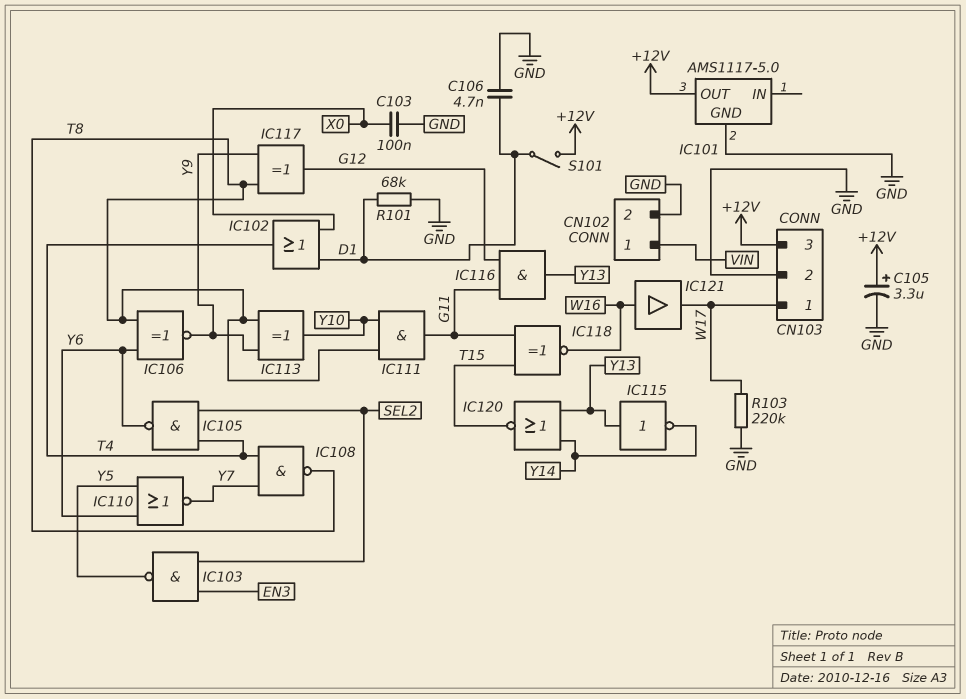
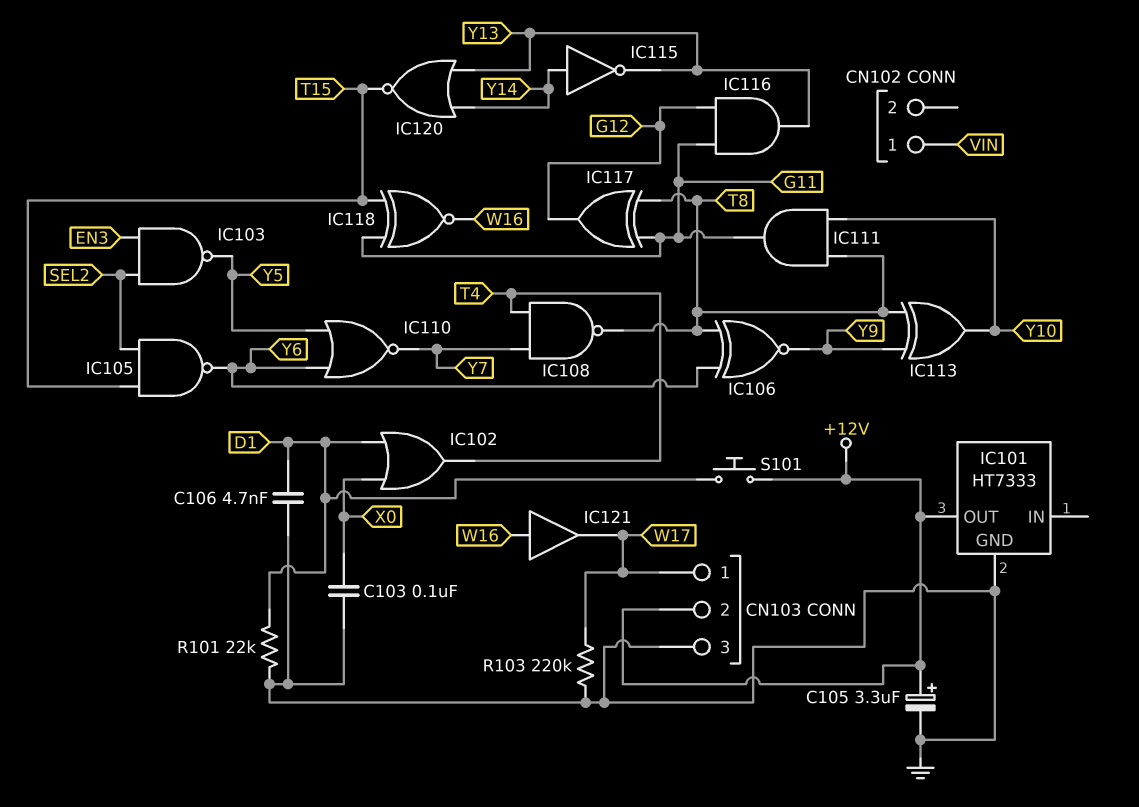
CN102 pin 2: GND -> none
CN103 pin 2: GND -> +12V
CN103 pin 3: +12V -> GND
IC101: AMS1117-5.0 -> HT7333
IC105: NAND (in SEL2, in T4, out Y6) -> NAND (in SEL2, in T15, out Y6)
IC115: NOT (in Y13, out Y14) -> NOT (in Y14, out Y13)
IC117: XOR (in T8, in Y9, out G12) -> XOR (in G11, in T8, out G12)
R101: 68k (D1, GND) -> 22k (D1, GND)
S101: switch (+12V, D1) -> button (+12V, D1)

